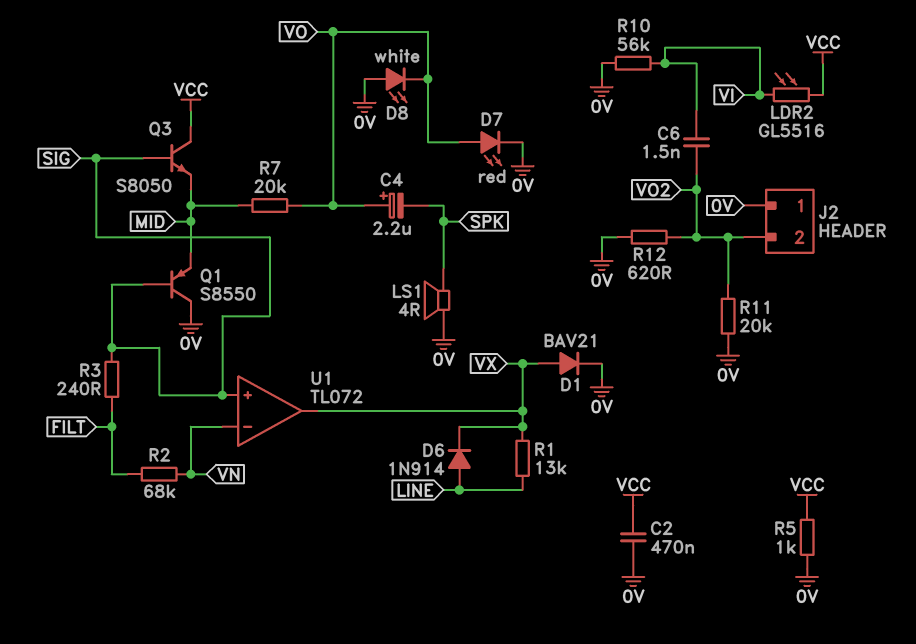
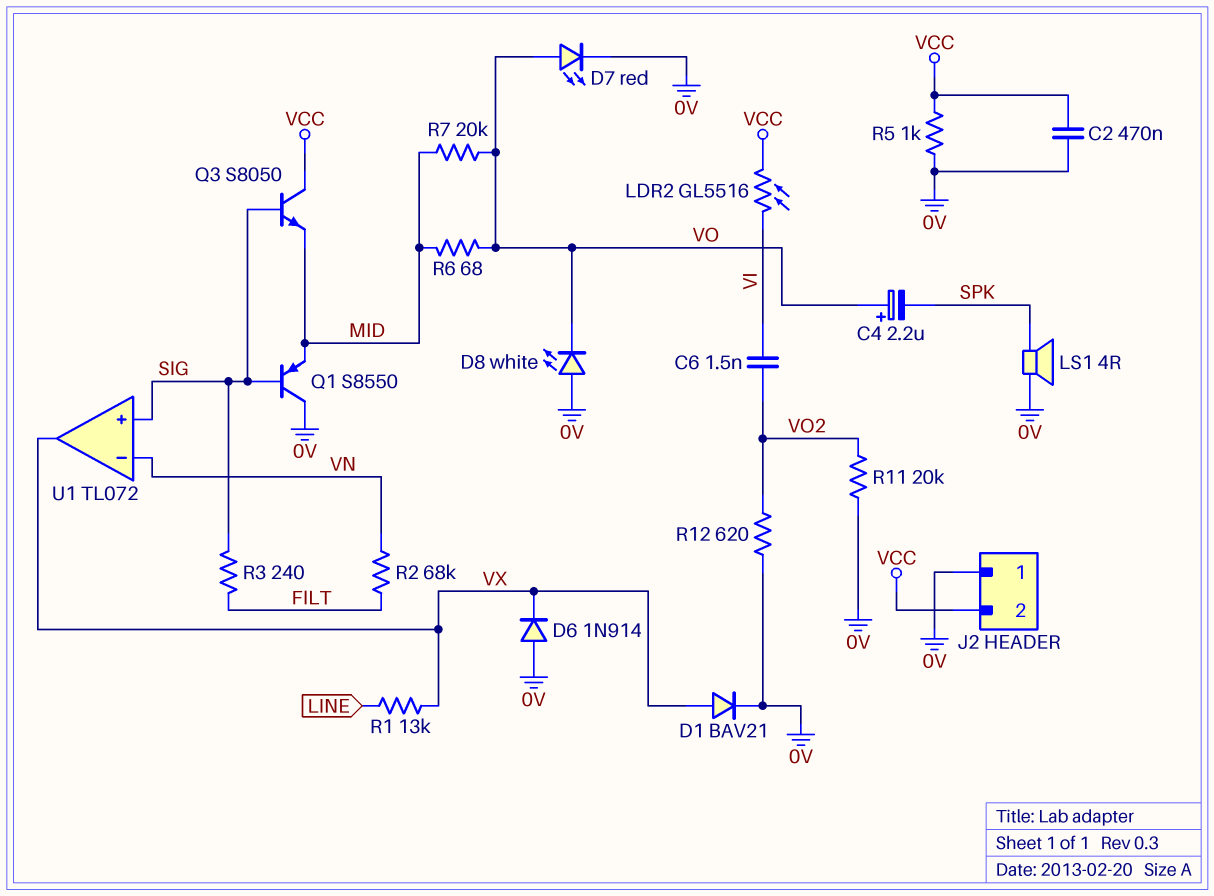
D6: diode 1N914 (A LINE, K VX) -> diode 1N914 (A 0V, K VX)
J2 pin 2: VO2 -> VCC
R6: none -> 68 (MID, VO)
R10: 56k (0V, VI) -> none

